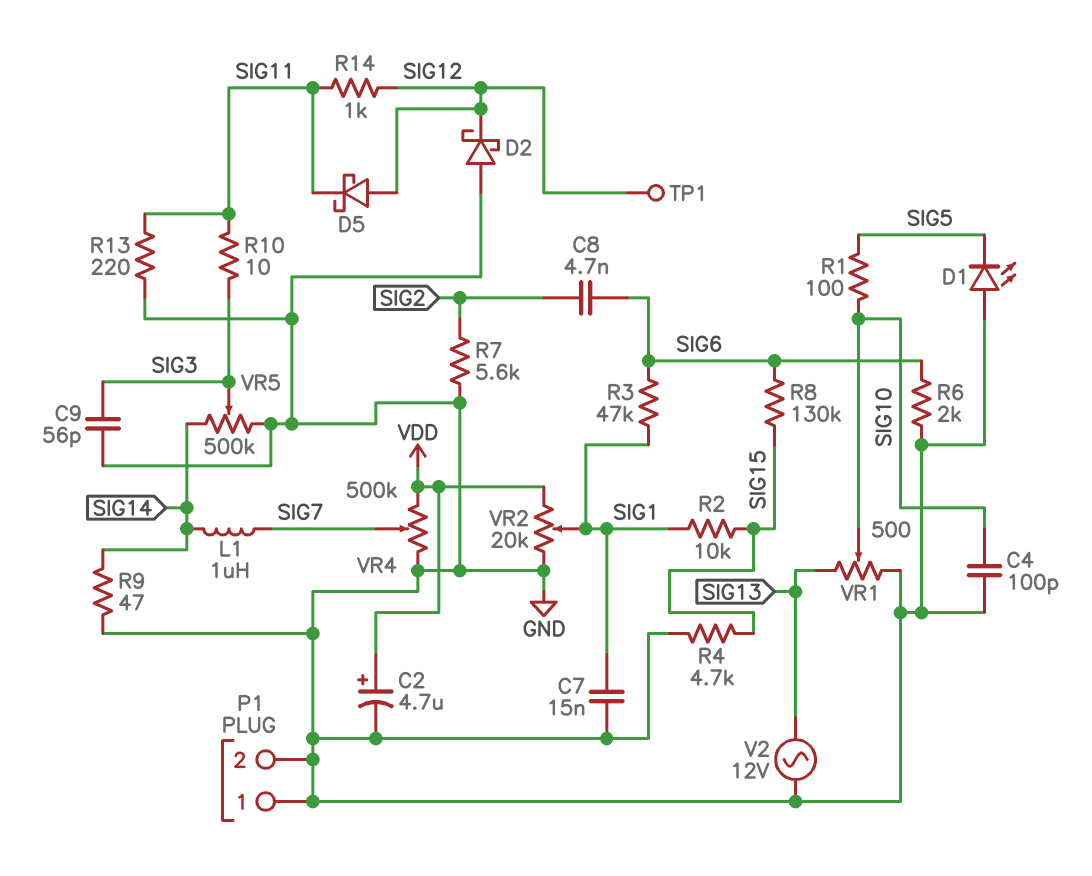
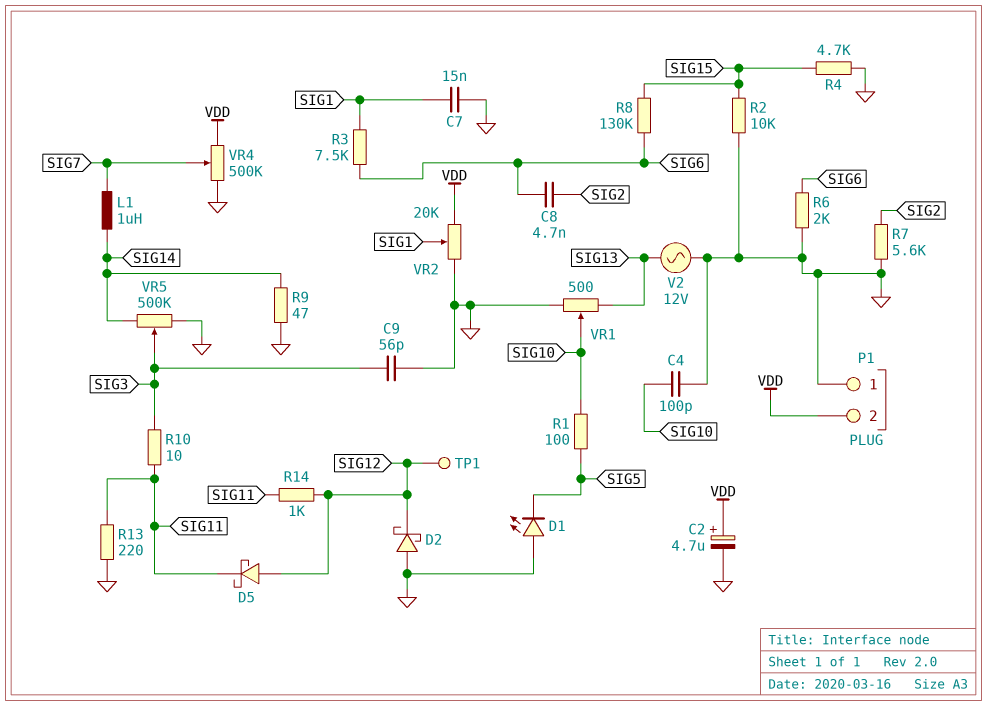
P1 pin 2: GND -> VDD
R2: 10k (SIG1, SIG15) -> 10k (GND, SIG15)
R3: 47k (SIG1, SIG6) -> 7.5k (SIG1, SIG6)

